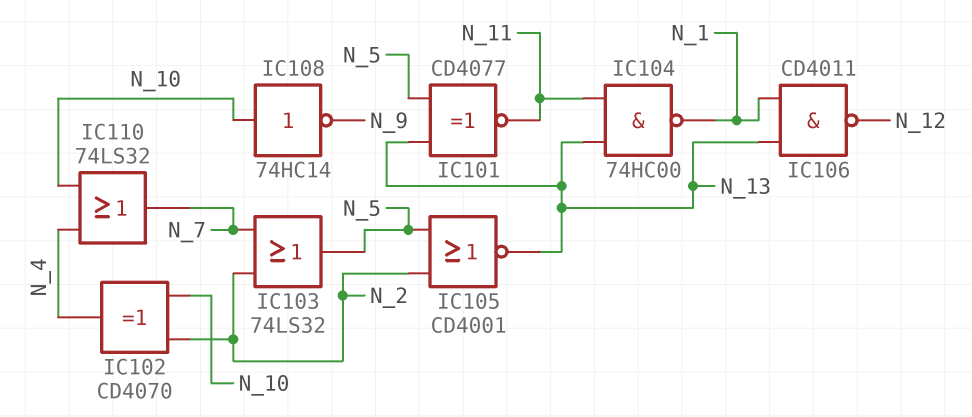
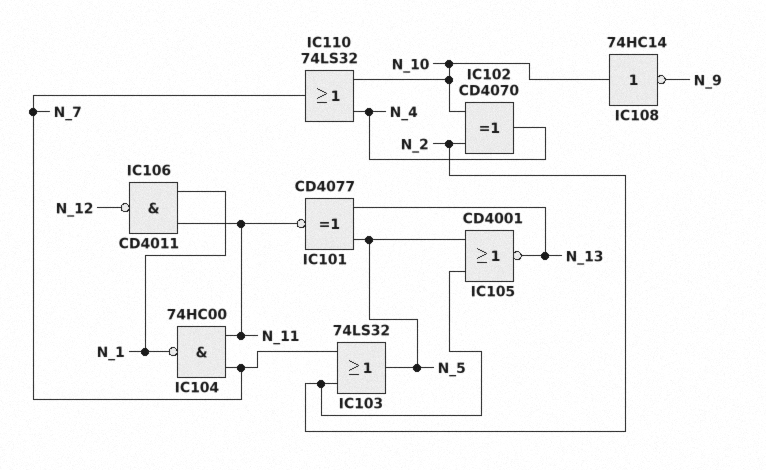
IC104: NAND 74HC00 (in N_11, in N_13, out N_1) -> NAND 74HC00 (in N_7, in N_11, out N_1)
IC106: NAND CD4011 (in N_1, in N_13, out N_12) -> NAND CD4011 (in N_1, in N_11, out N_12)

